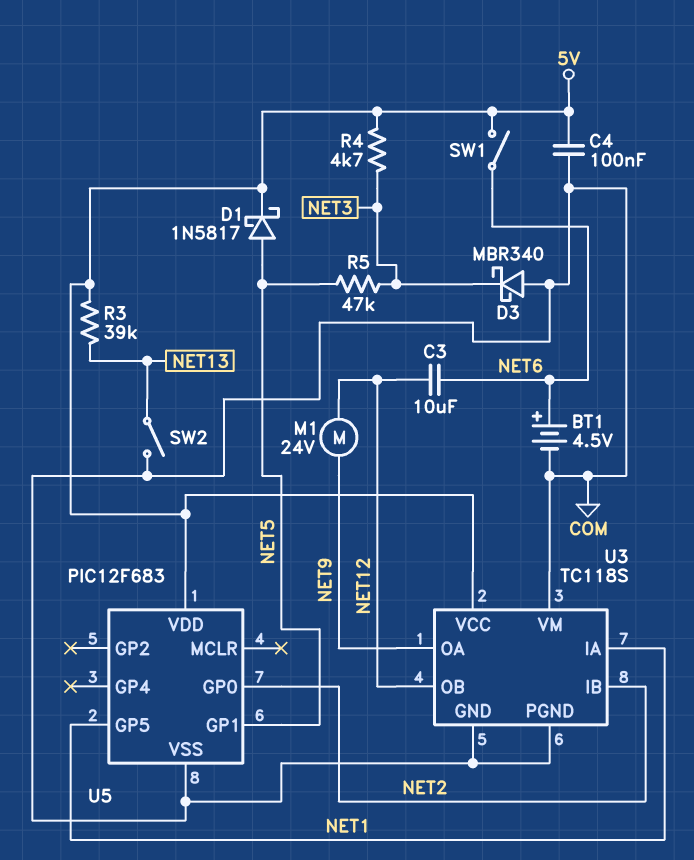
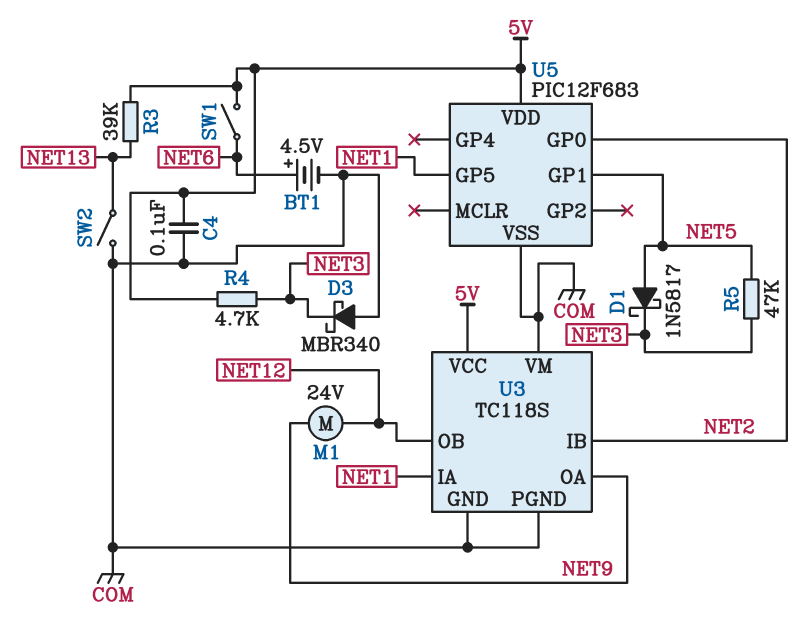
C3: 10uF (NET6, NET12) -> none
D1: schottky 1N5817 (A NET5, K 5V) -> schottky 1N5817 (A NET5, K NET3)

